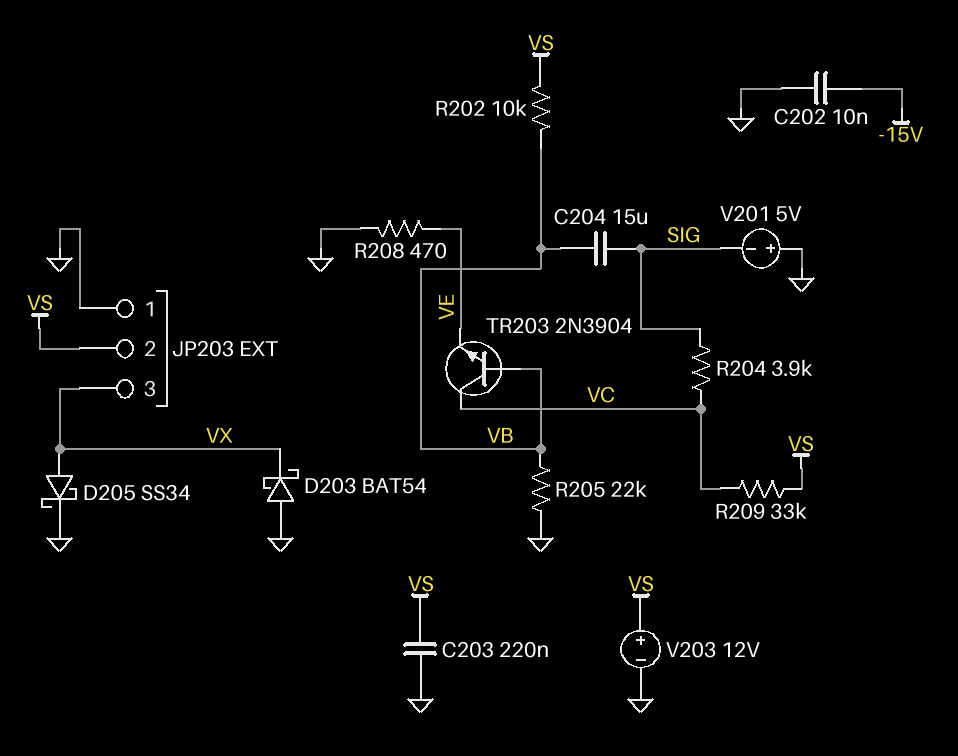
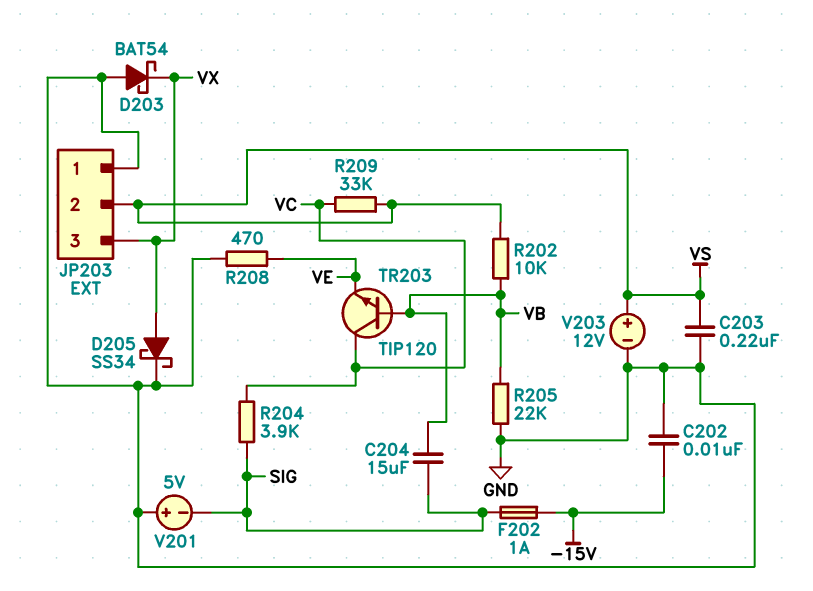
F202: none -> 1A (-15V, SIG)
TR203: NPN 2N3904 (B VB, C VC, E VE) -> NPN TIP120 (B VB, C VC, E VE)

